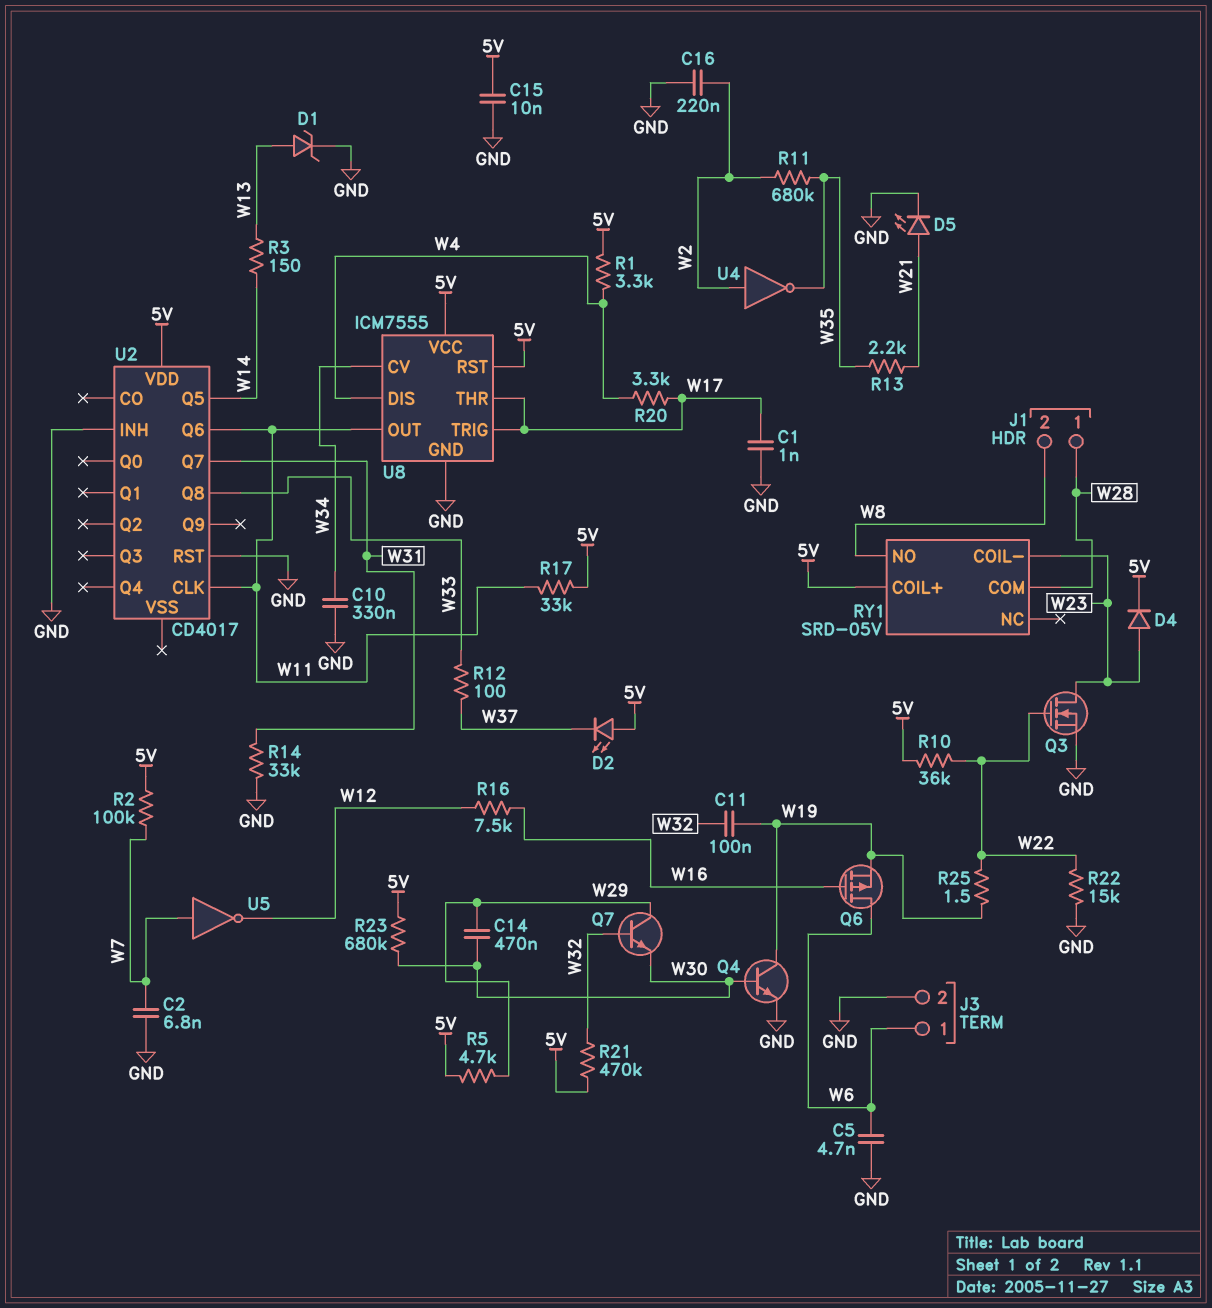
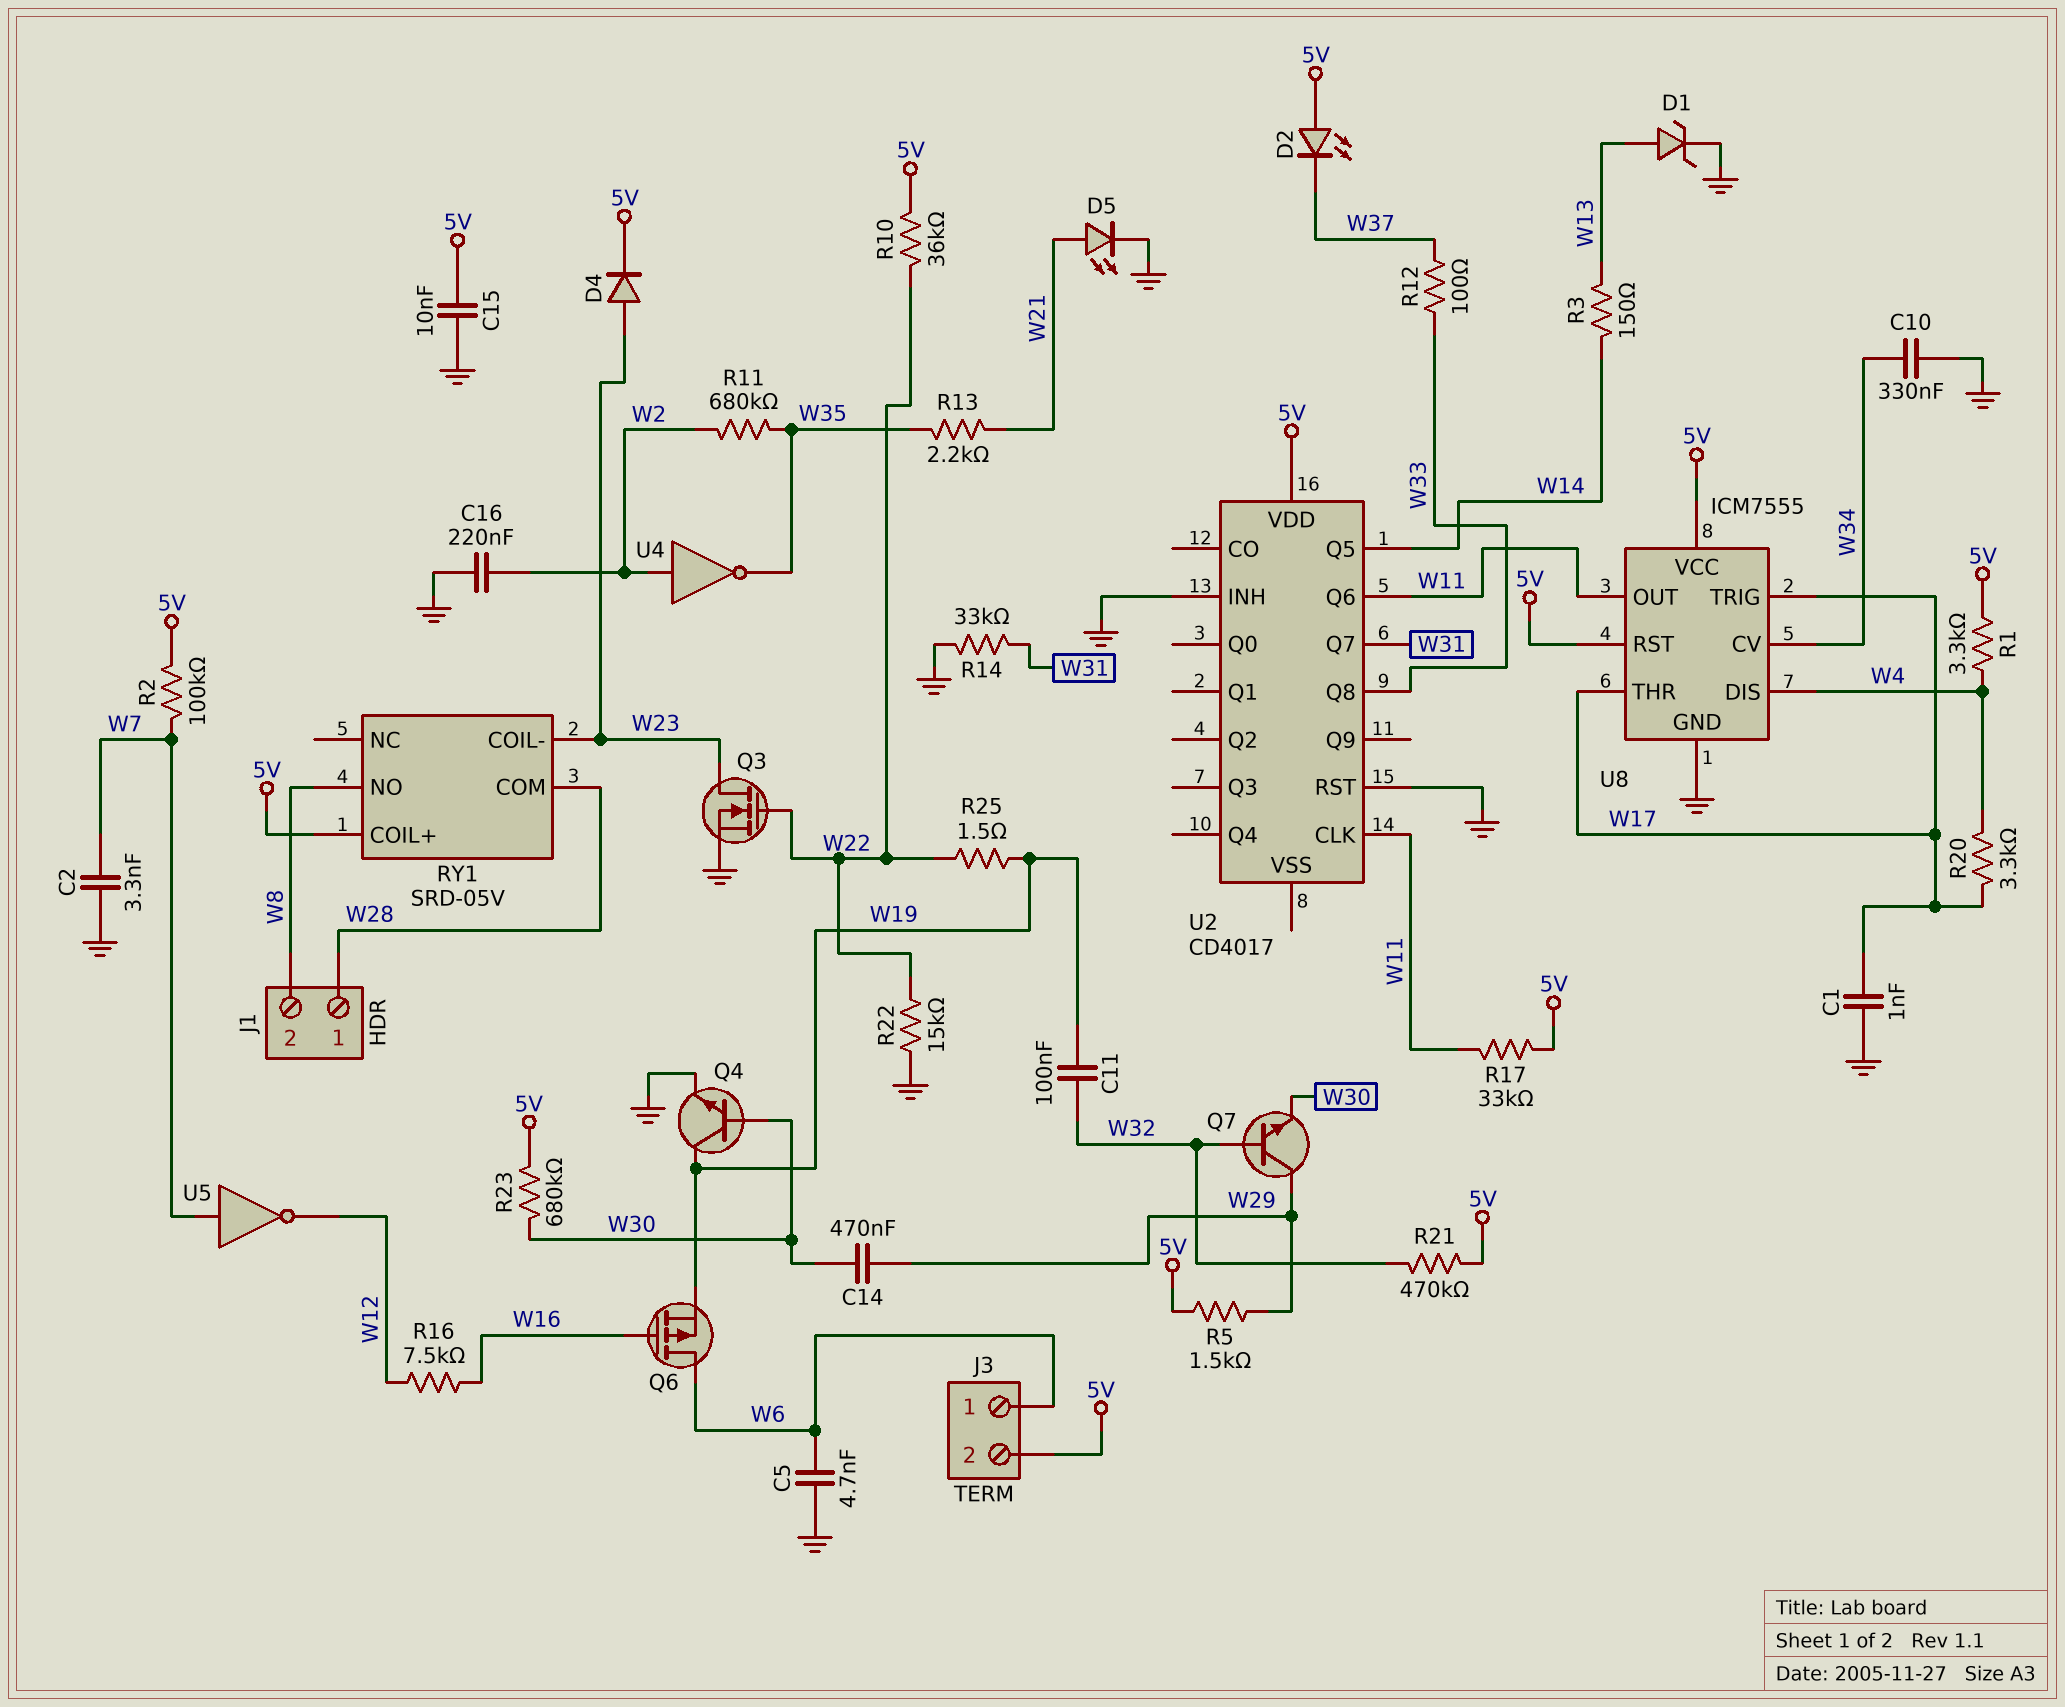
C2: 6.8nF (GND, W7) -> 3.3nF (GND, W7)
J3 pin 2: GND -> 5V
R5: 4.7k (5V, W29) -> 1.5k (5V, W29)

